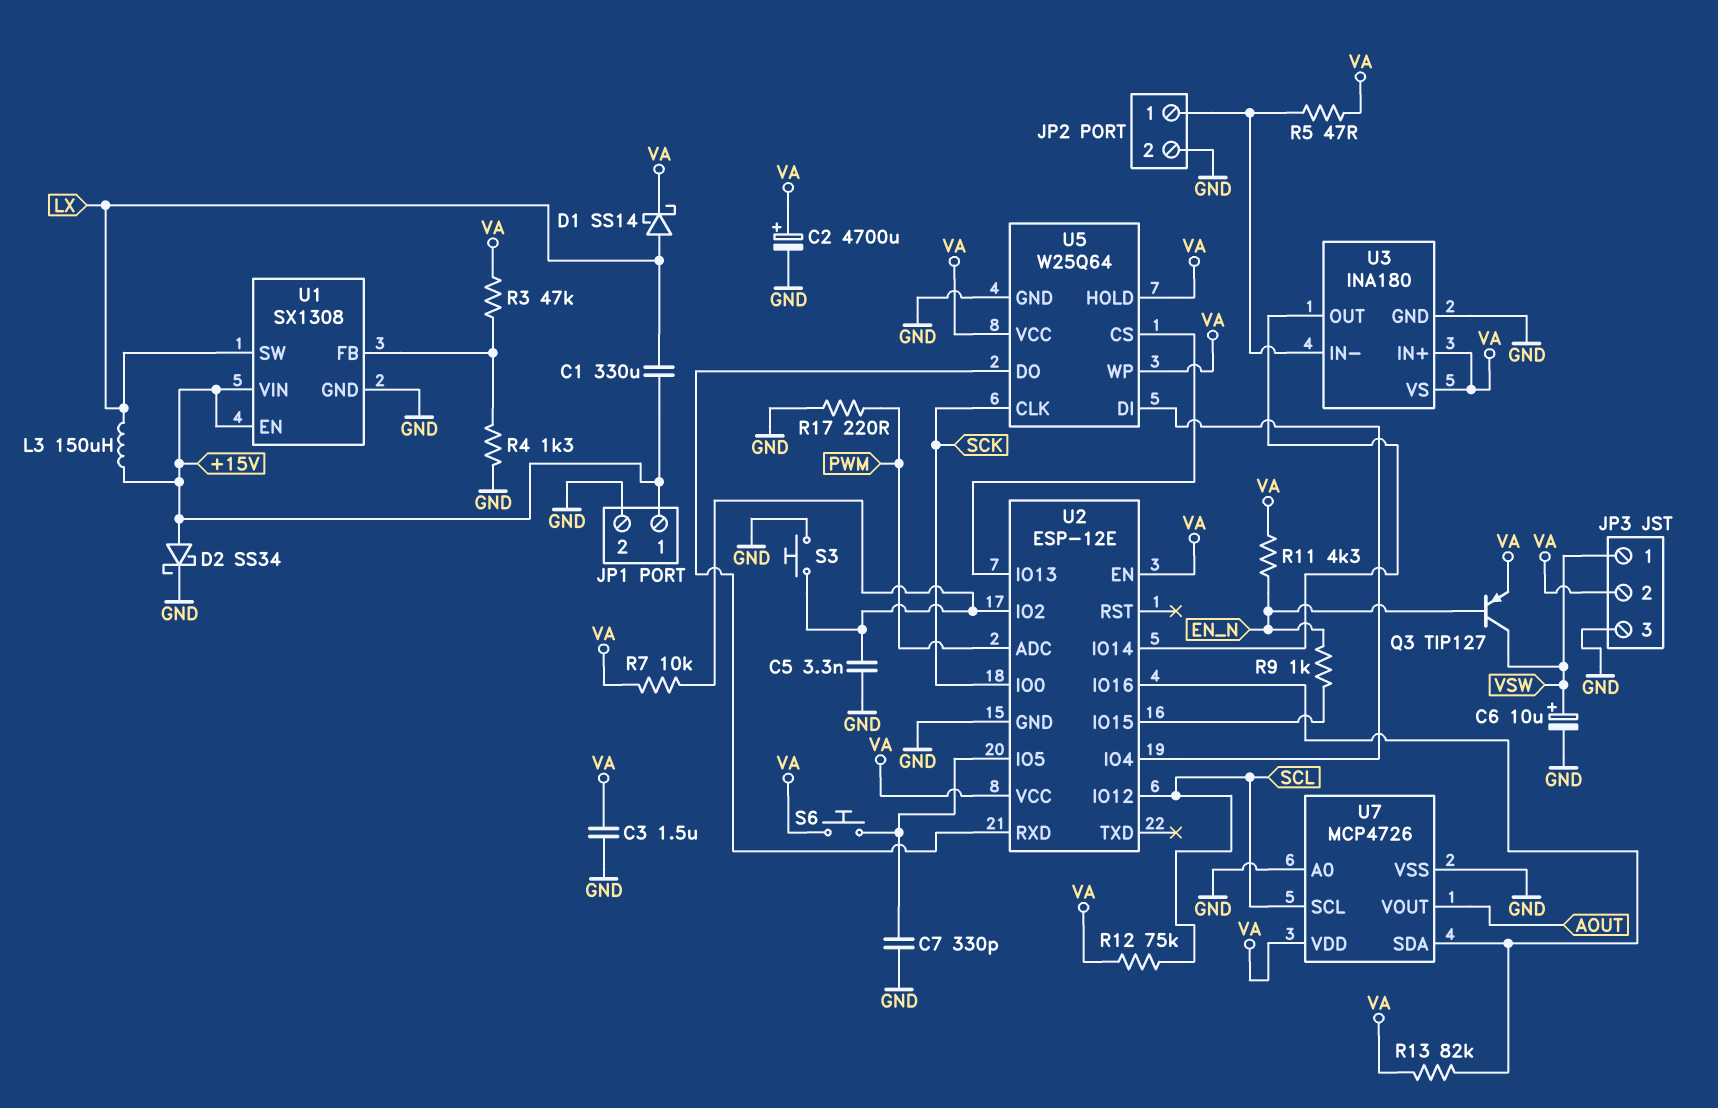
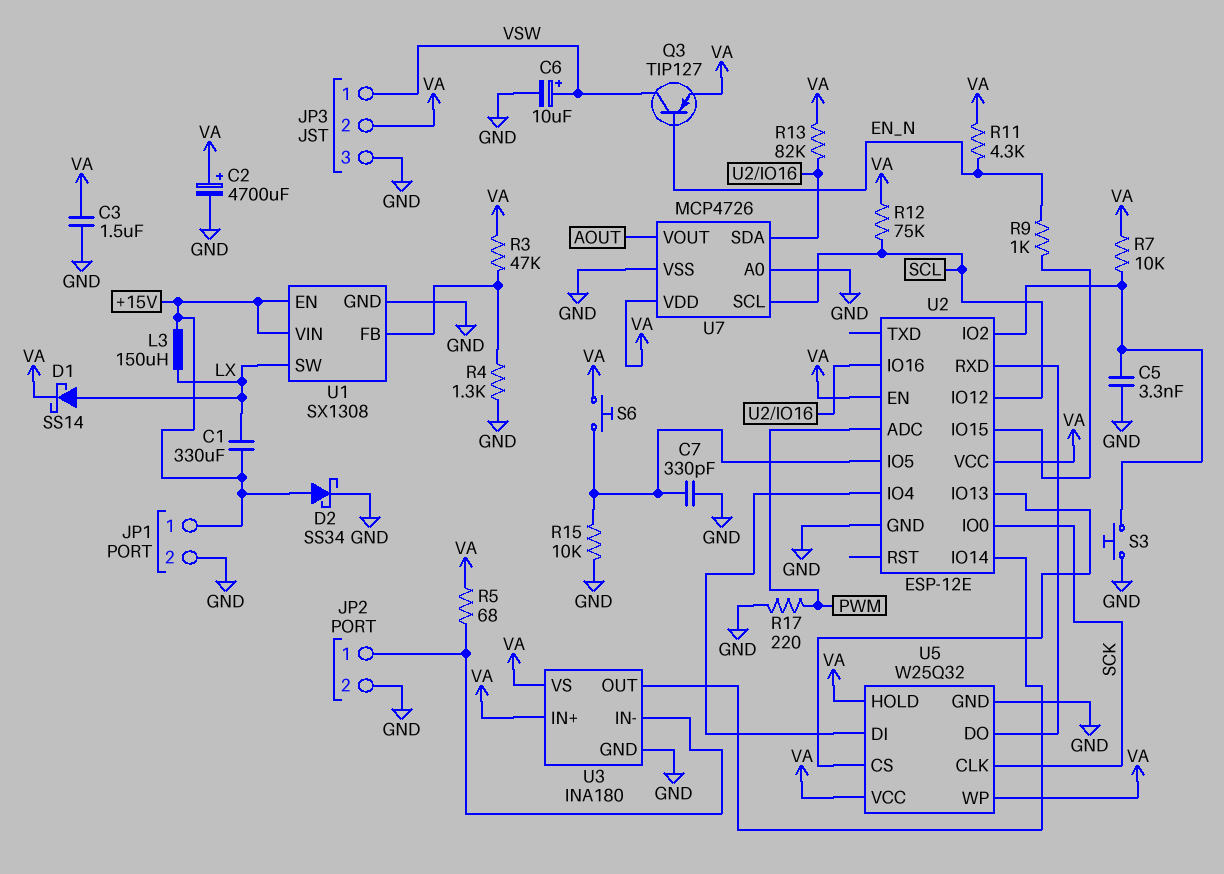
R5: 47 (JP2/1, VA) -> 68 (JP2/1, VA)
R15: none -> 10k (GND, U2/IO5)
U5: W25Q64 -> W25Q32

